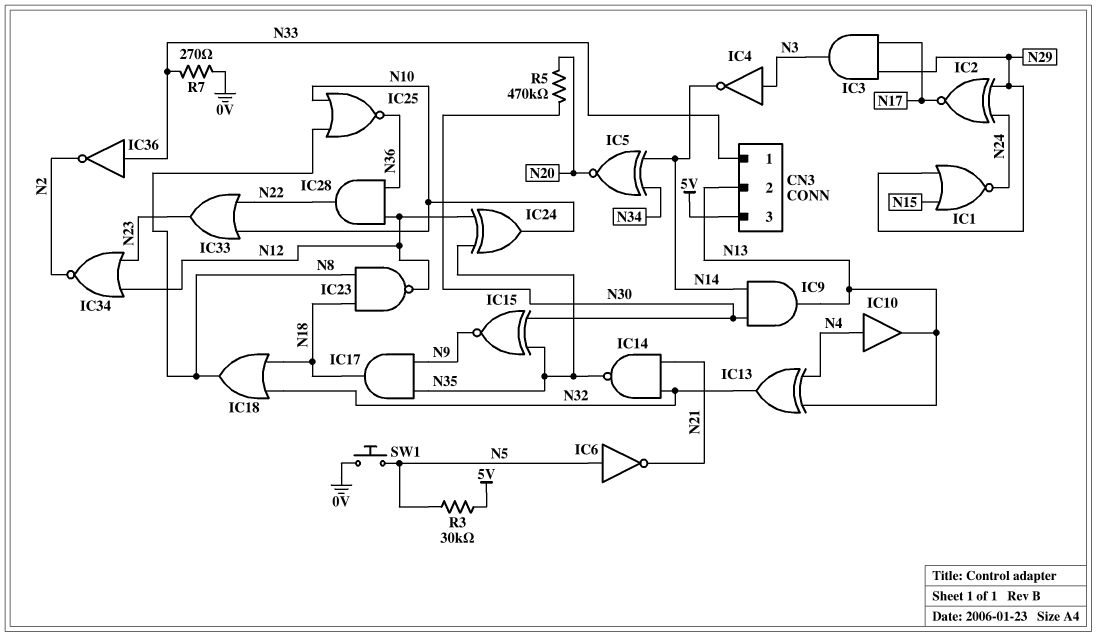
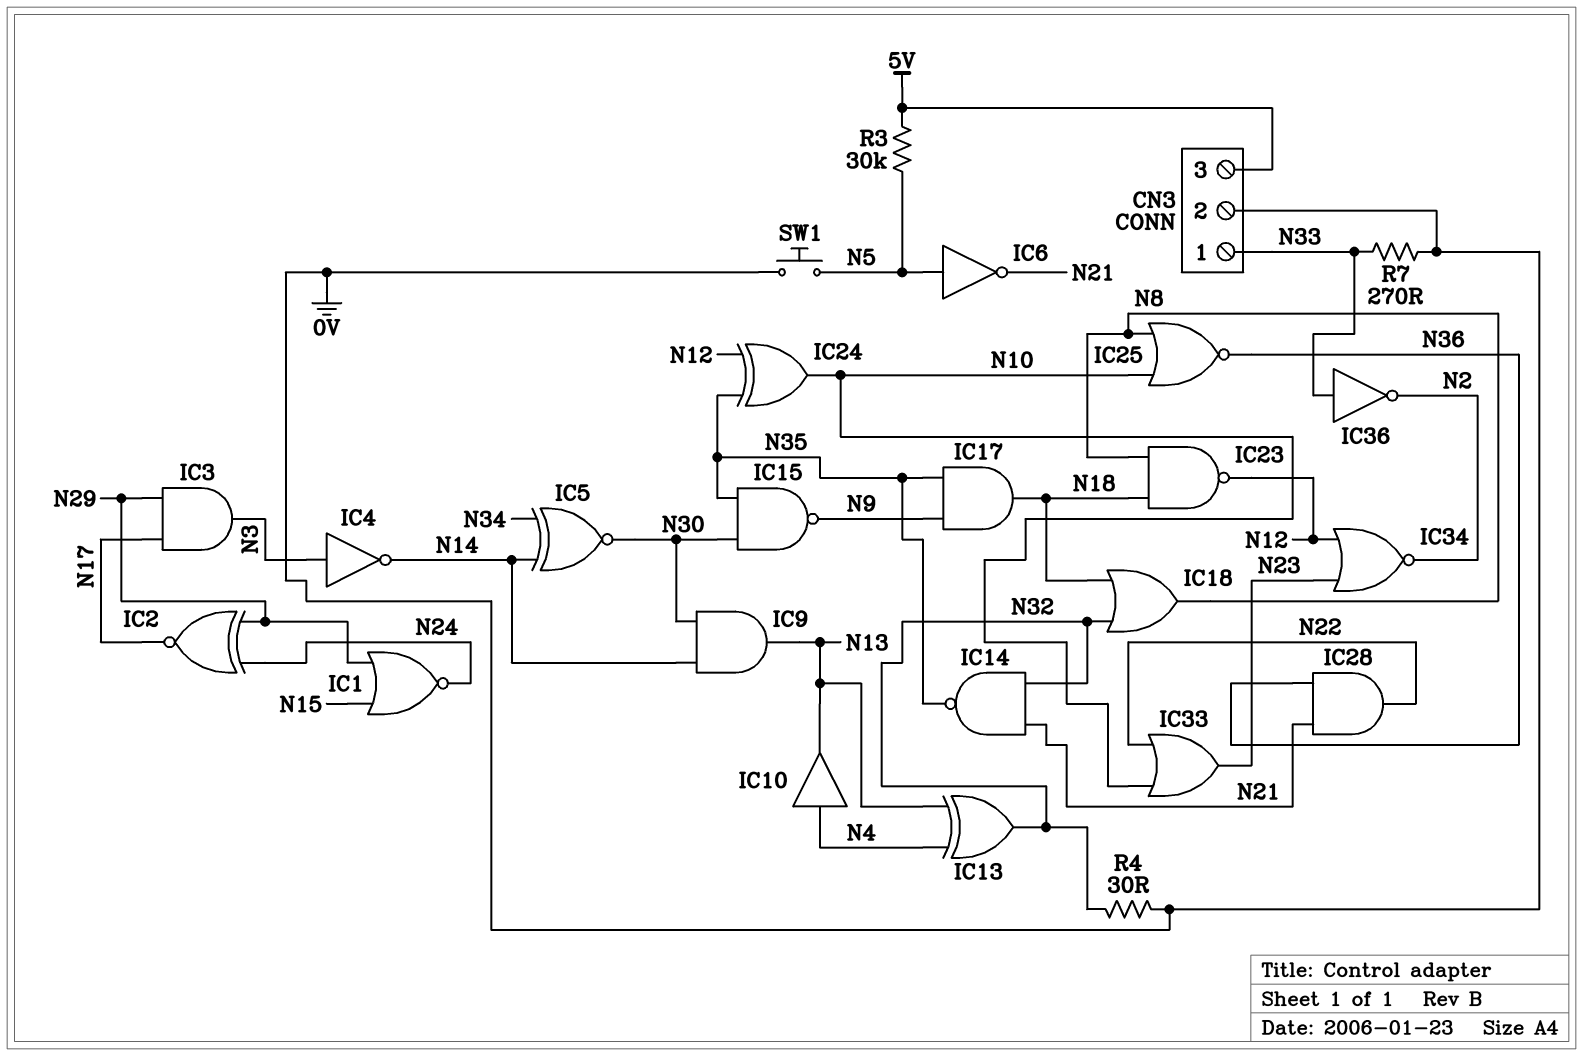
CN3 pin 2: N13 -> 0V
IC5: XNOR (in N14, in N34, out N20) -> XNOR (in N14, in N34, out N30)
IC15: XNOR (in N30, in N35, out N9) -> NAND (in N30, in N35, out N9)
IC28: AND (in N12, in N36, out N22) -> AND (in N21, in N36, out N22)
R4: none -> 30 (0V, N32)
R5: 470k (N20, N30) -> none

